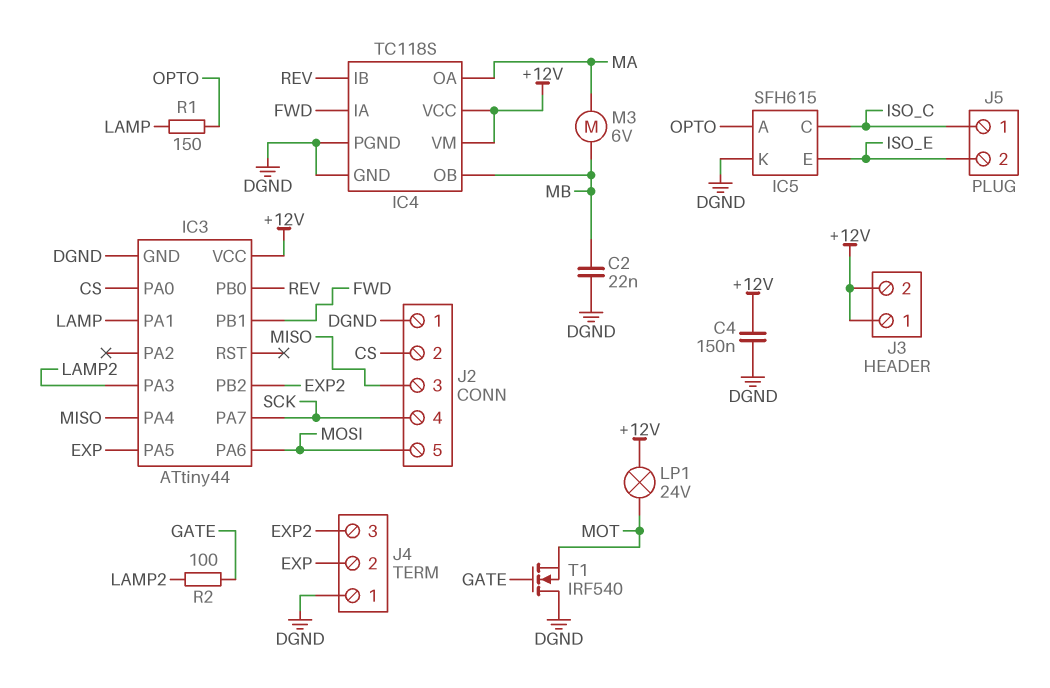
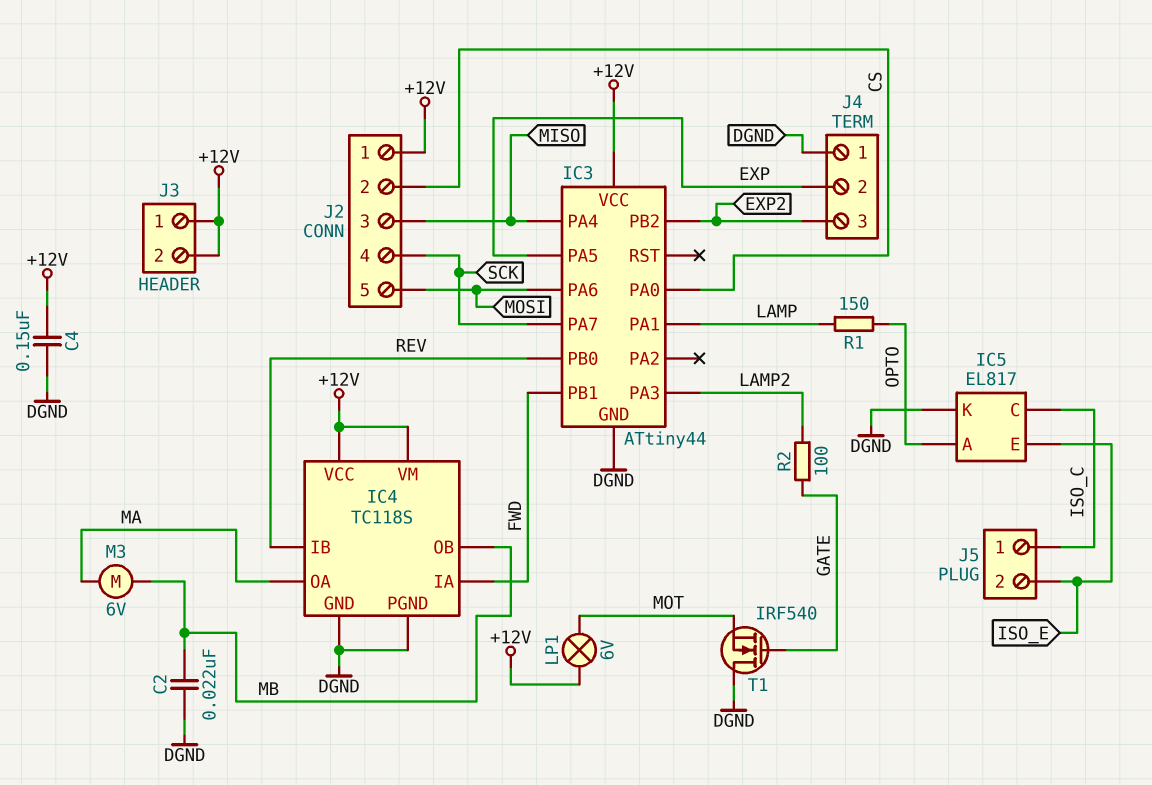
IC5: SFH615 -> EL817
J2 pin 1: DGND -> +12V
LP1: lamp 24V (+12V, MOT) -> lamp 6V (+12V, MOT)

